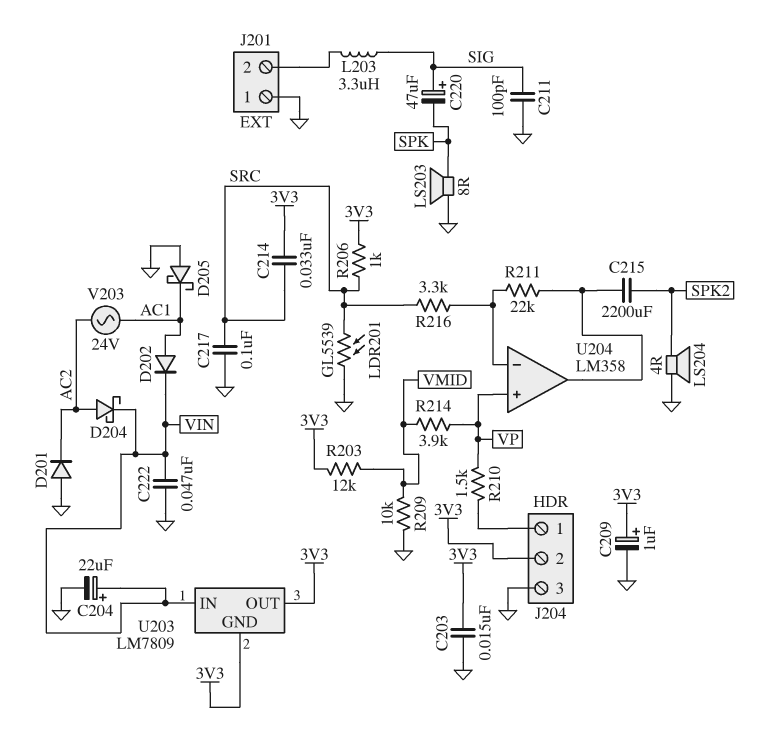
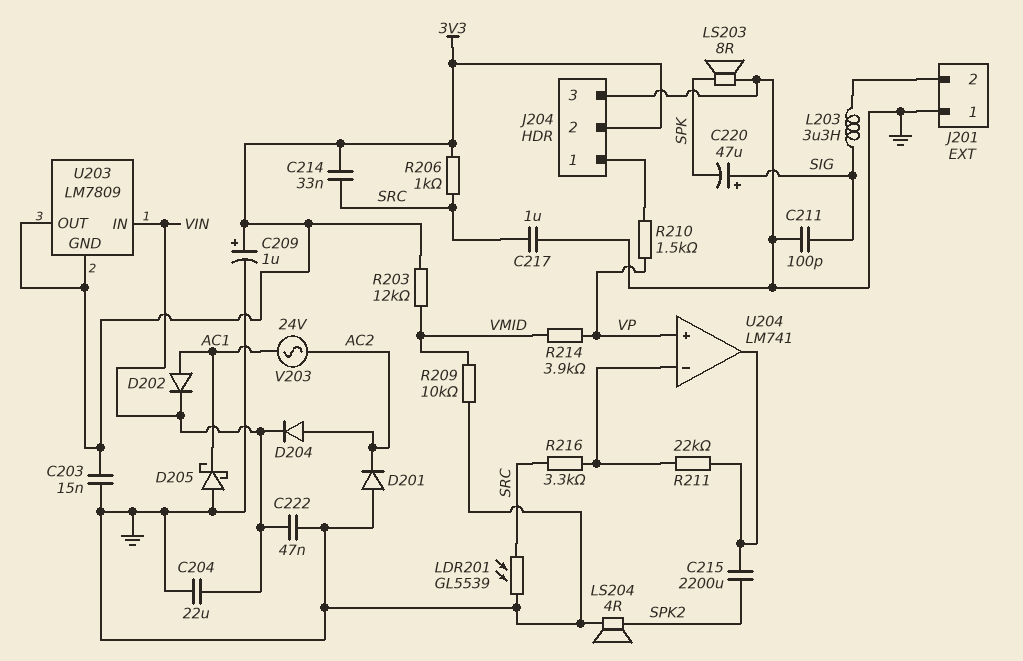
C204: 22uF (plus VIN, minus GND) -> 22uF (GND, VIN)
C217: 100nF (GND, SRC) -> 1uF (GND, SRC)
D204: schottky (A AC2, K VIN) -> diode (A AC2, K VIN)
U204: LM358 -> LM741

